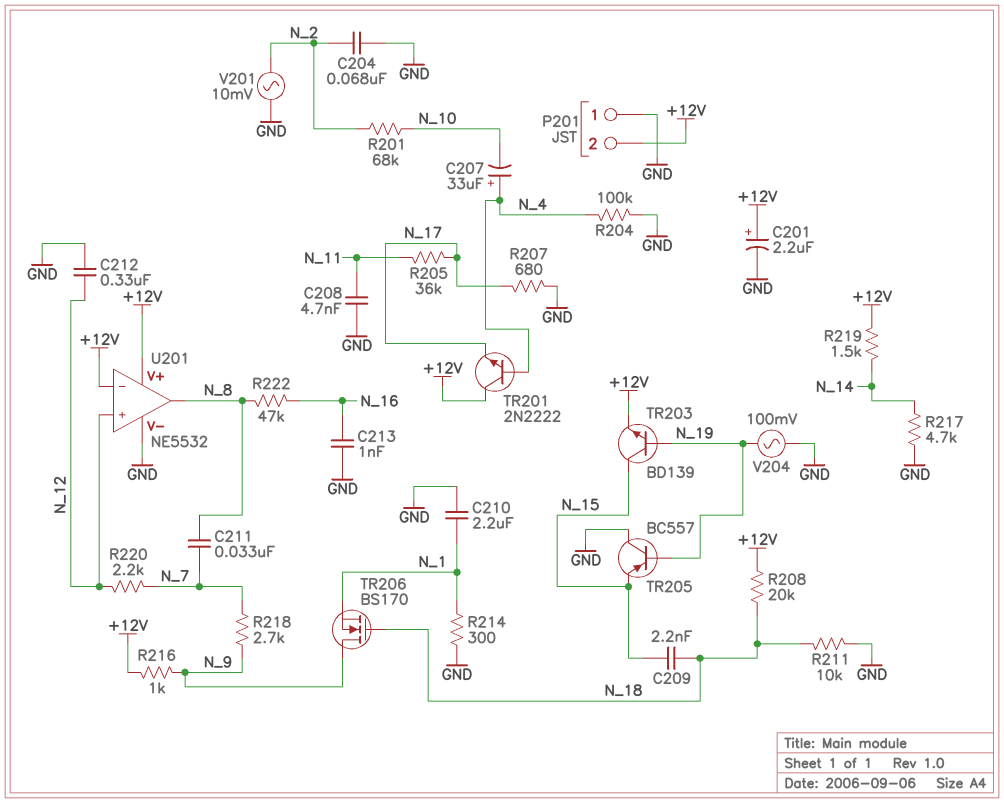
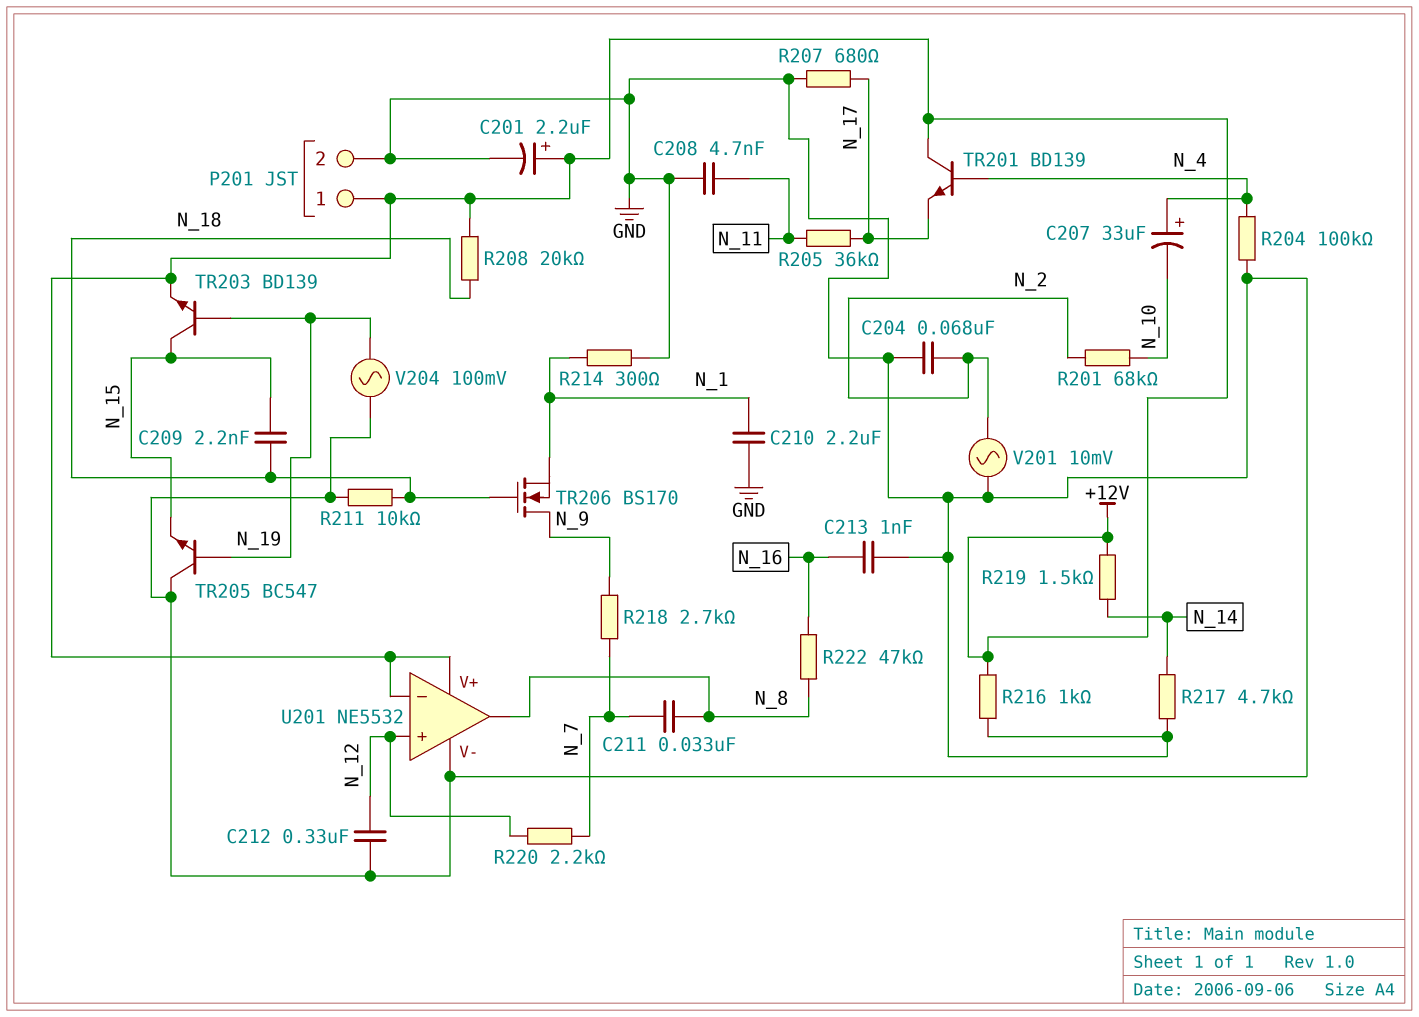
P201 pin 1: GND -> +12V
P201 pin 2: +12V -> GND
R216: 1k (+12V, N_9) -> 1k (+12V, GND)
TR201: NPN 2N2222 (B N_4, C +12V, E N_17) -> NPN BD139 (B N_4, C +12V, E N_17)
TR205: PNP BC557 (B N_19, C GND, E N_15) -> NPN BC547 (B N_19, C GND, E N_15)

